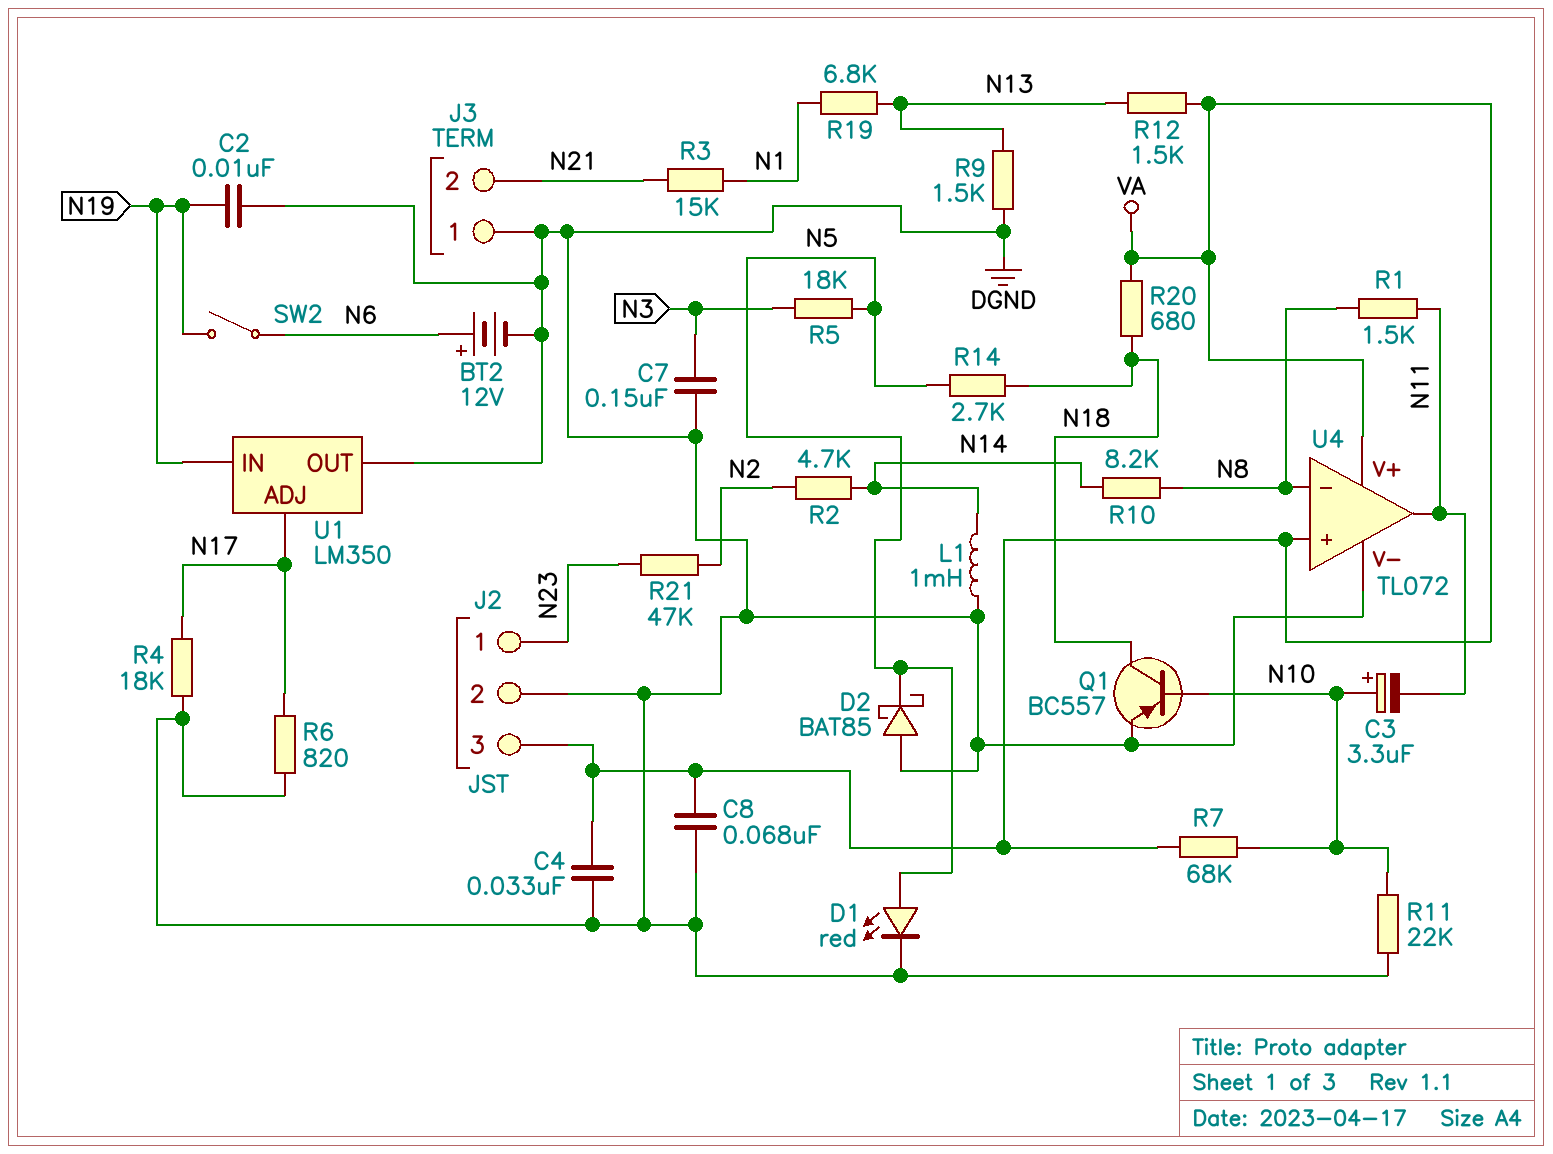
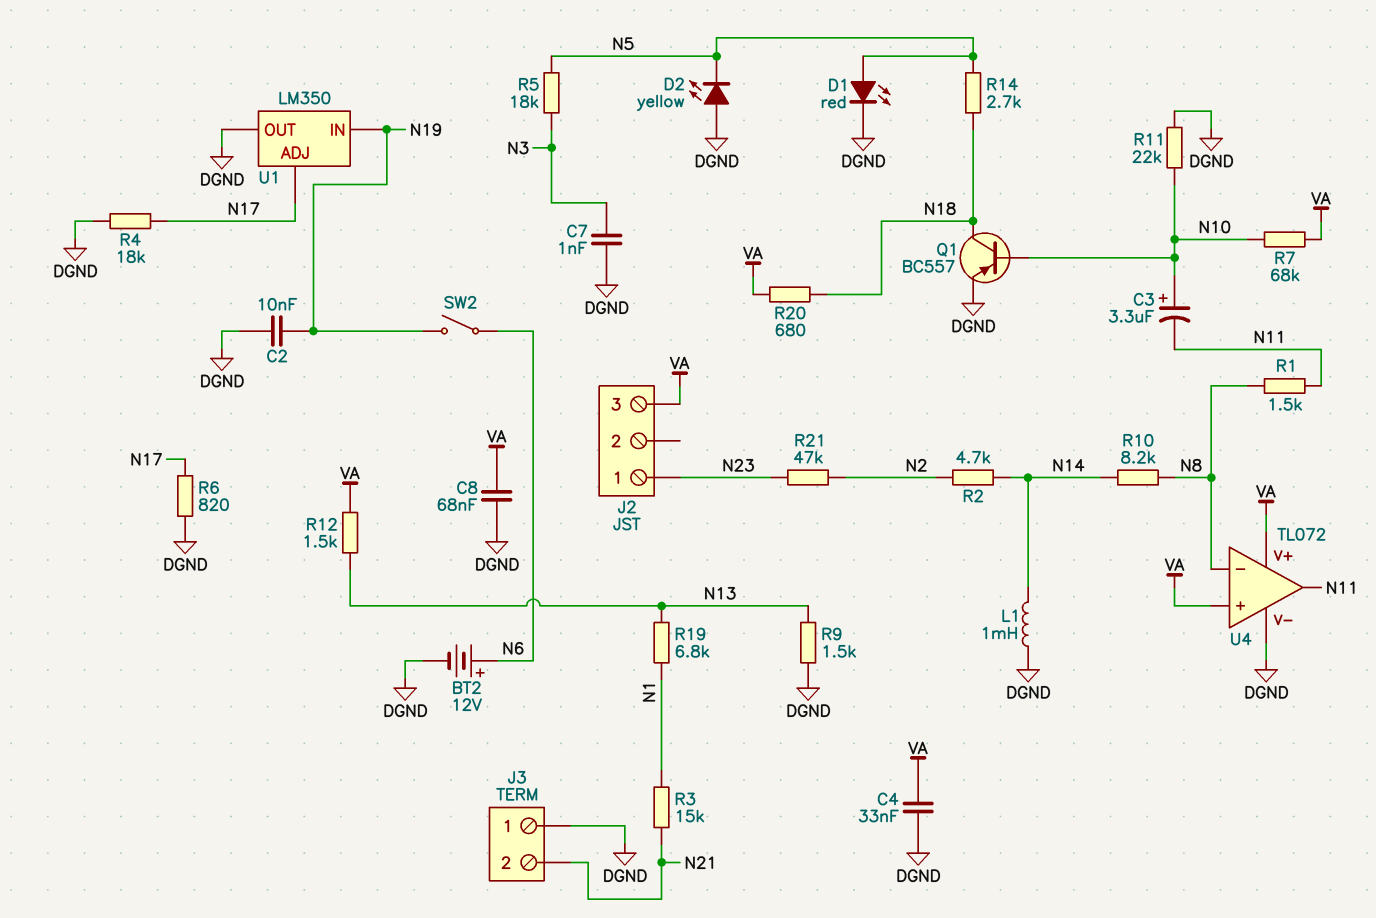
C7: 150nF (DGND, N3) -> 1nF (DGND, N3)
D2: schottky BAT85 (A DGND, K N5) -> LED yellow (A DGND, K N5)
J2 pin 2: DGND -> none

